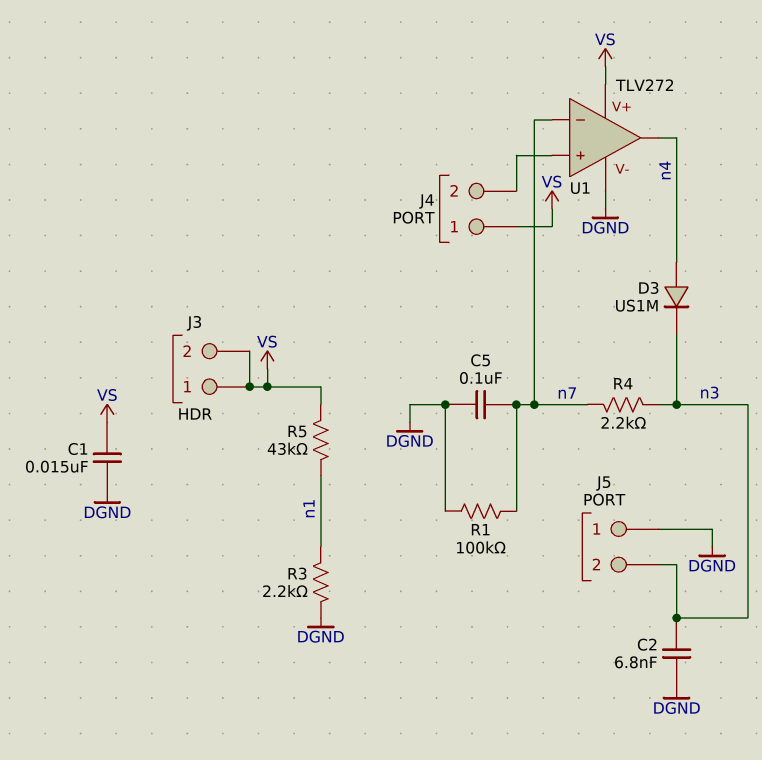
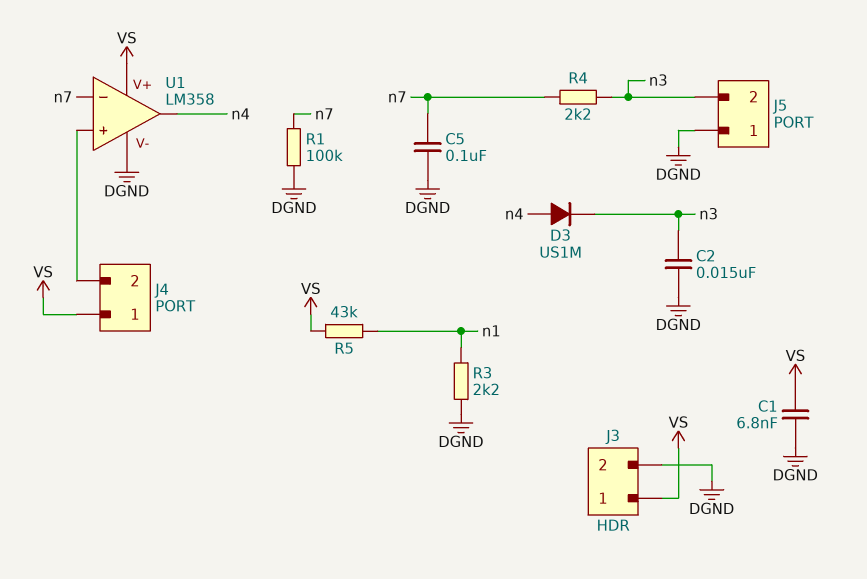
C1: 15nF (DGND, VS) -> 6.8nF (DGND, VS)
C2: 6.8nF (DGND, n3) -> 15nF (DGND, n3)
J3 pin 2: VS -> DGND
U1: TLV272 -> LM358

